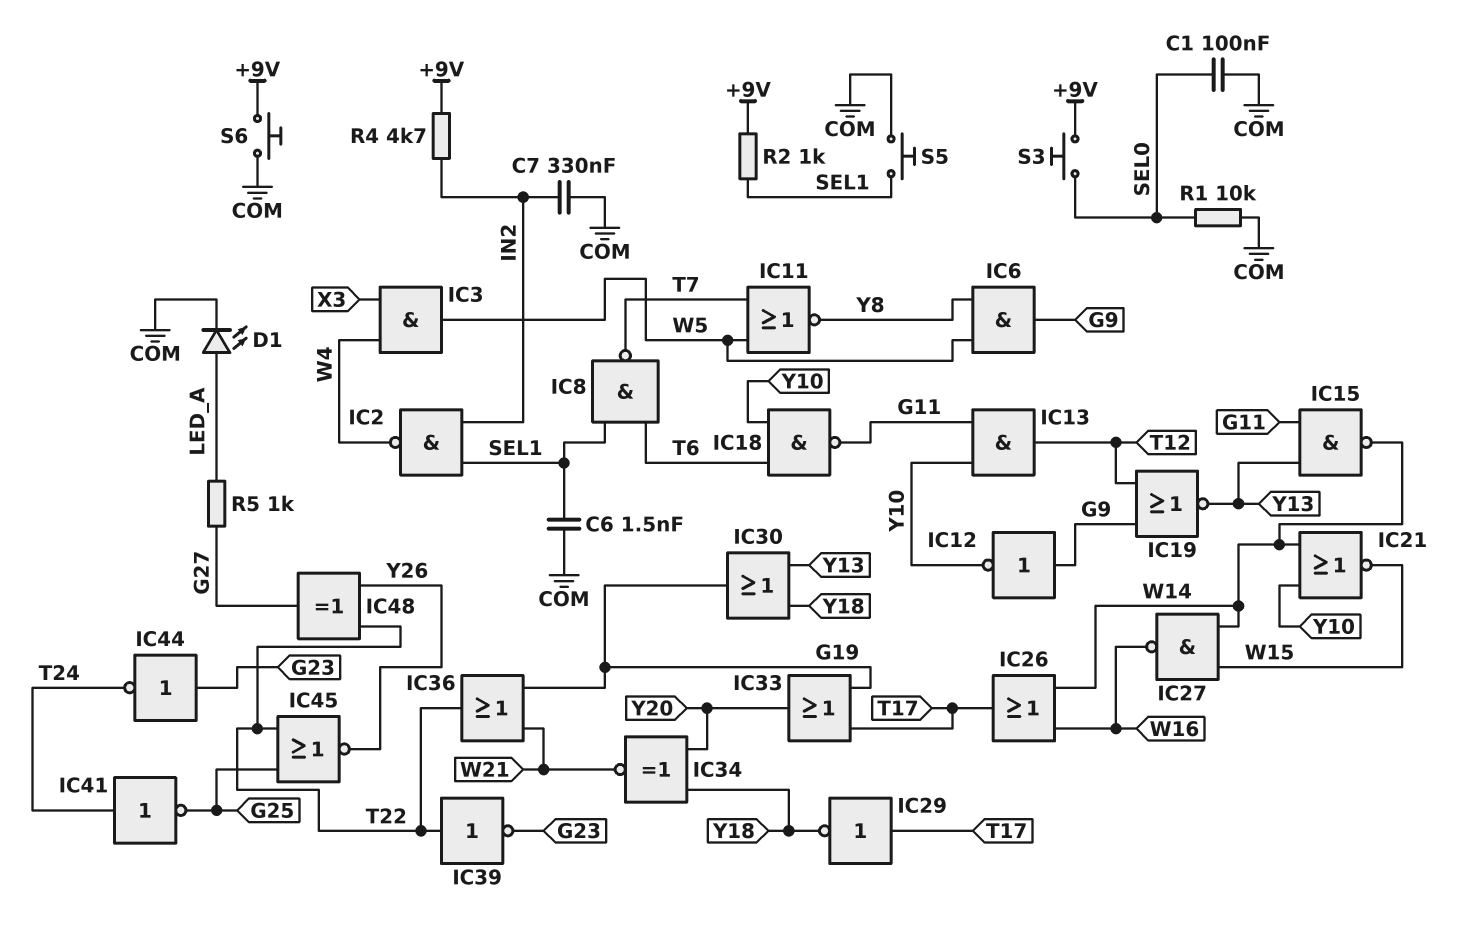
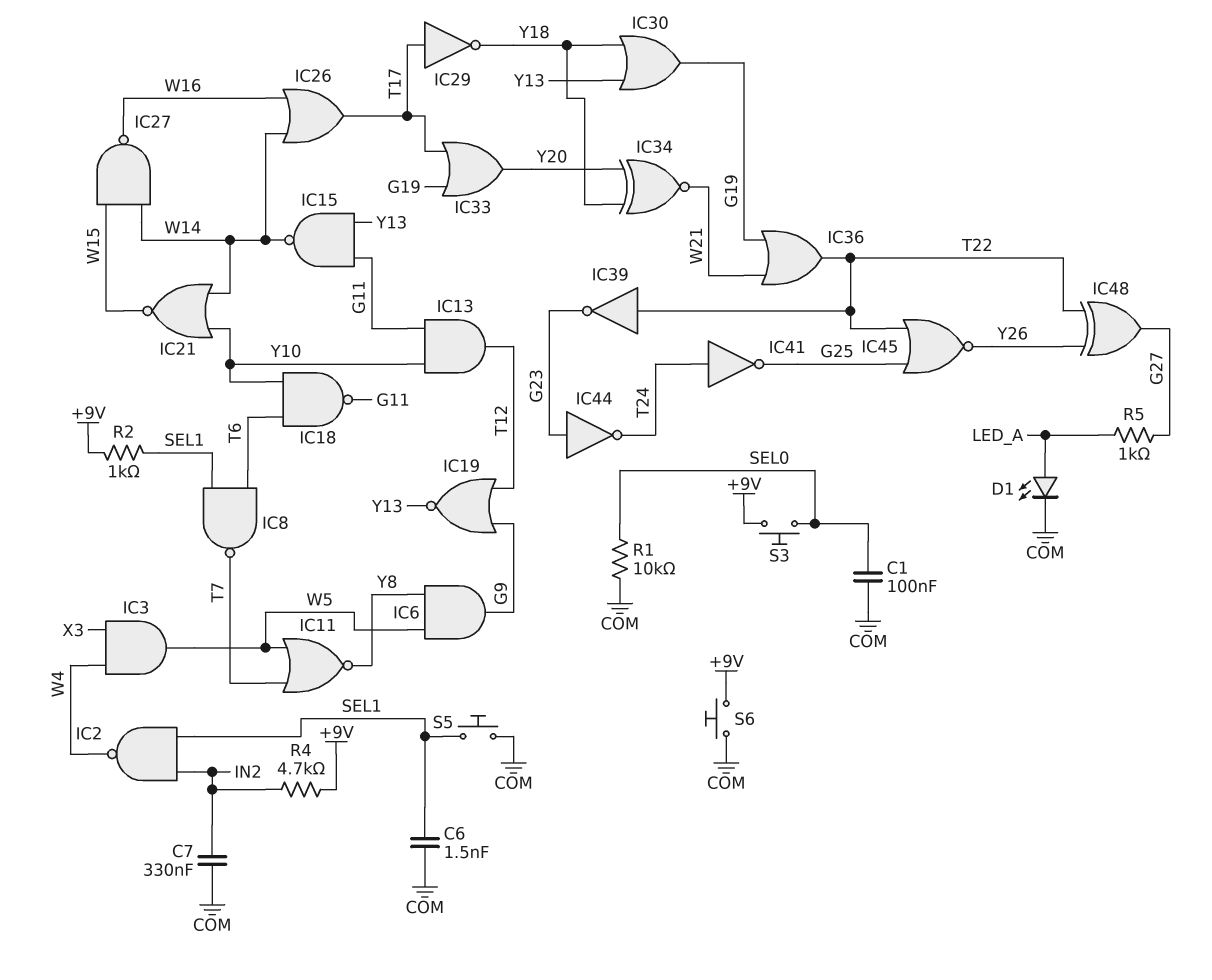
IC12: NOT (in G9, out Y10) -> none

